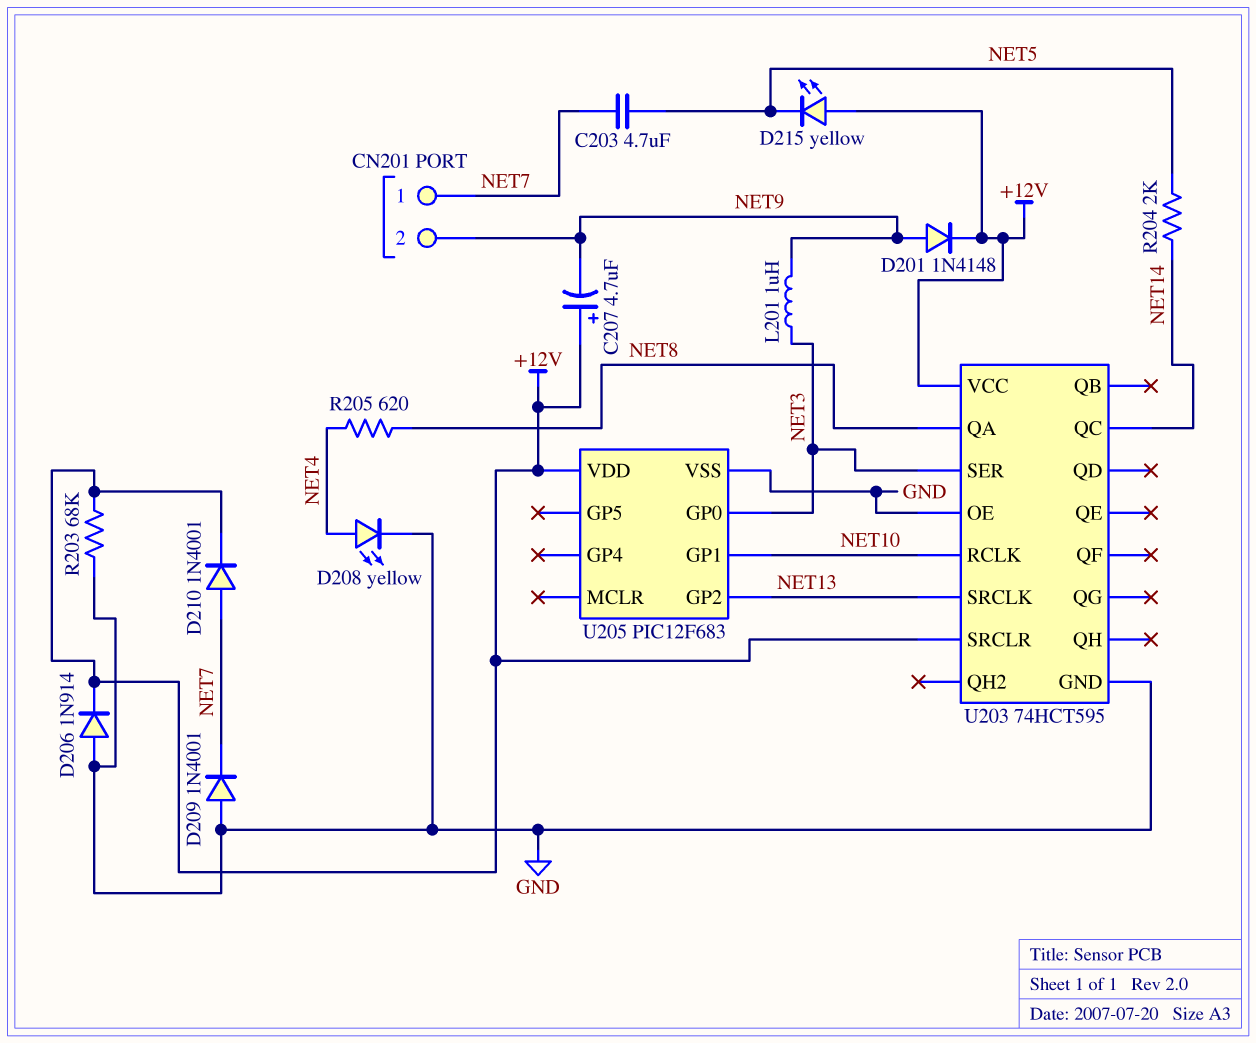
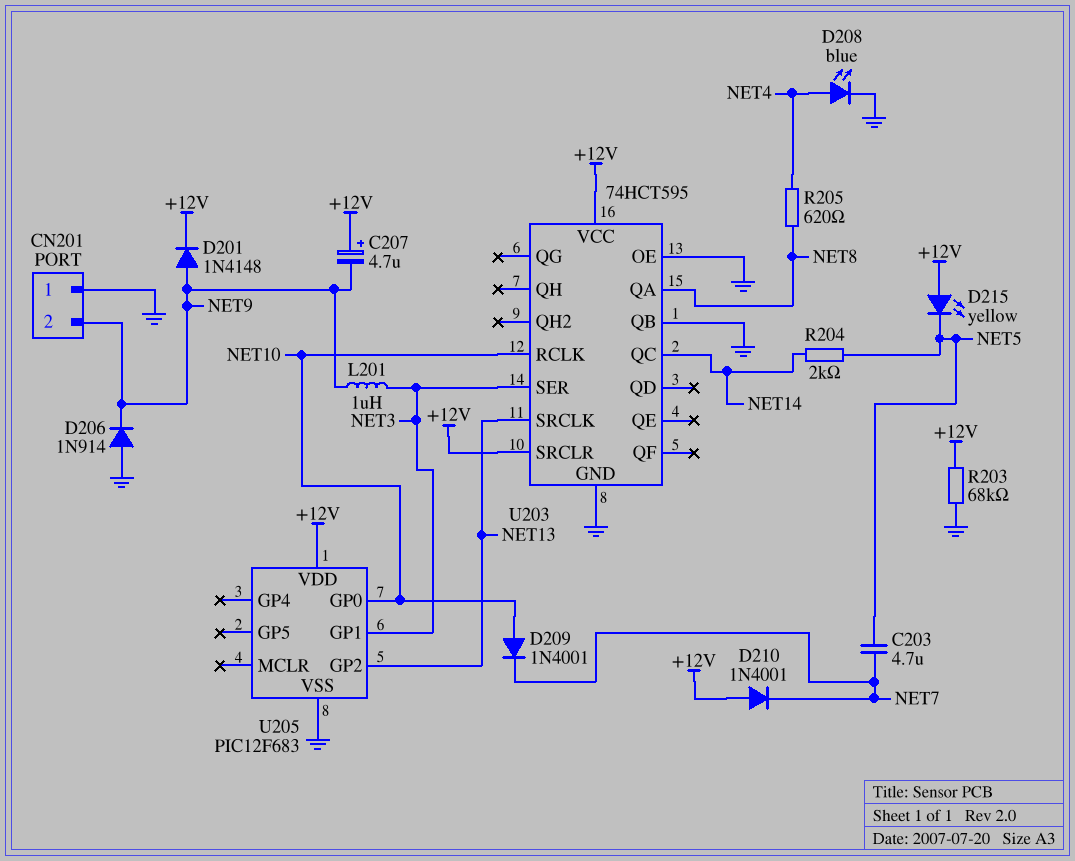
CN201 pin 1: NET7 -> GND
D206: diode 1N914 (A GND, K +12V) -> diode 1N914 (A GND, K NET9)
D208: LED yellow (A NET4, K GND) -> LED blue (A NET4, K GND)
D209: diode 1N4001 (A GND, K NET7) -> diode 1N4001 (A NET10, K NET7)
D210: diode 1N4001 (A NET7, K +12V) -> diode 1N4001 (A +12V, K NET7)
U203 pin QB: none -> GND
U205 pin GP0: NET3 -> NET10
U205 pin GP1: NET10 -> NET3

